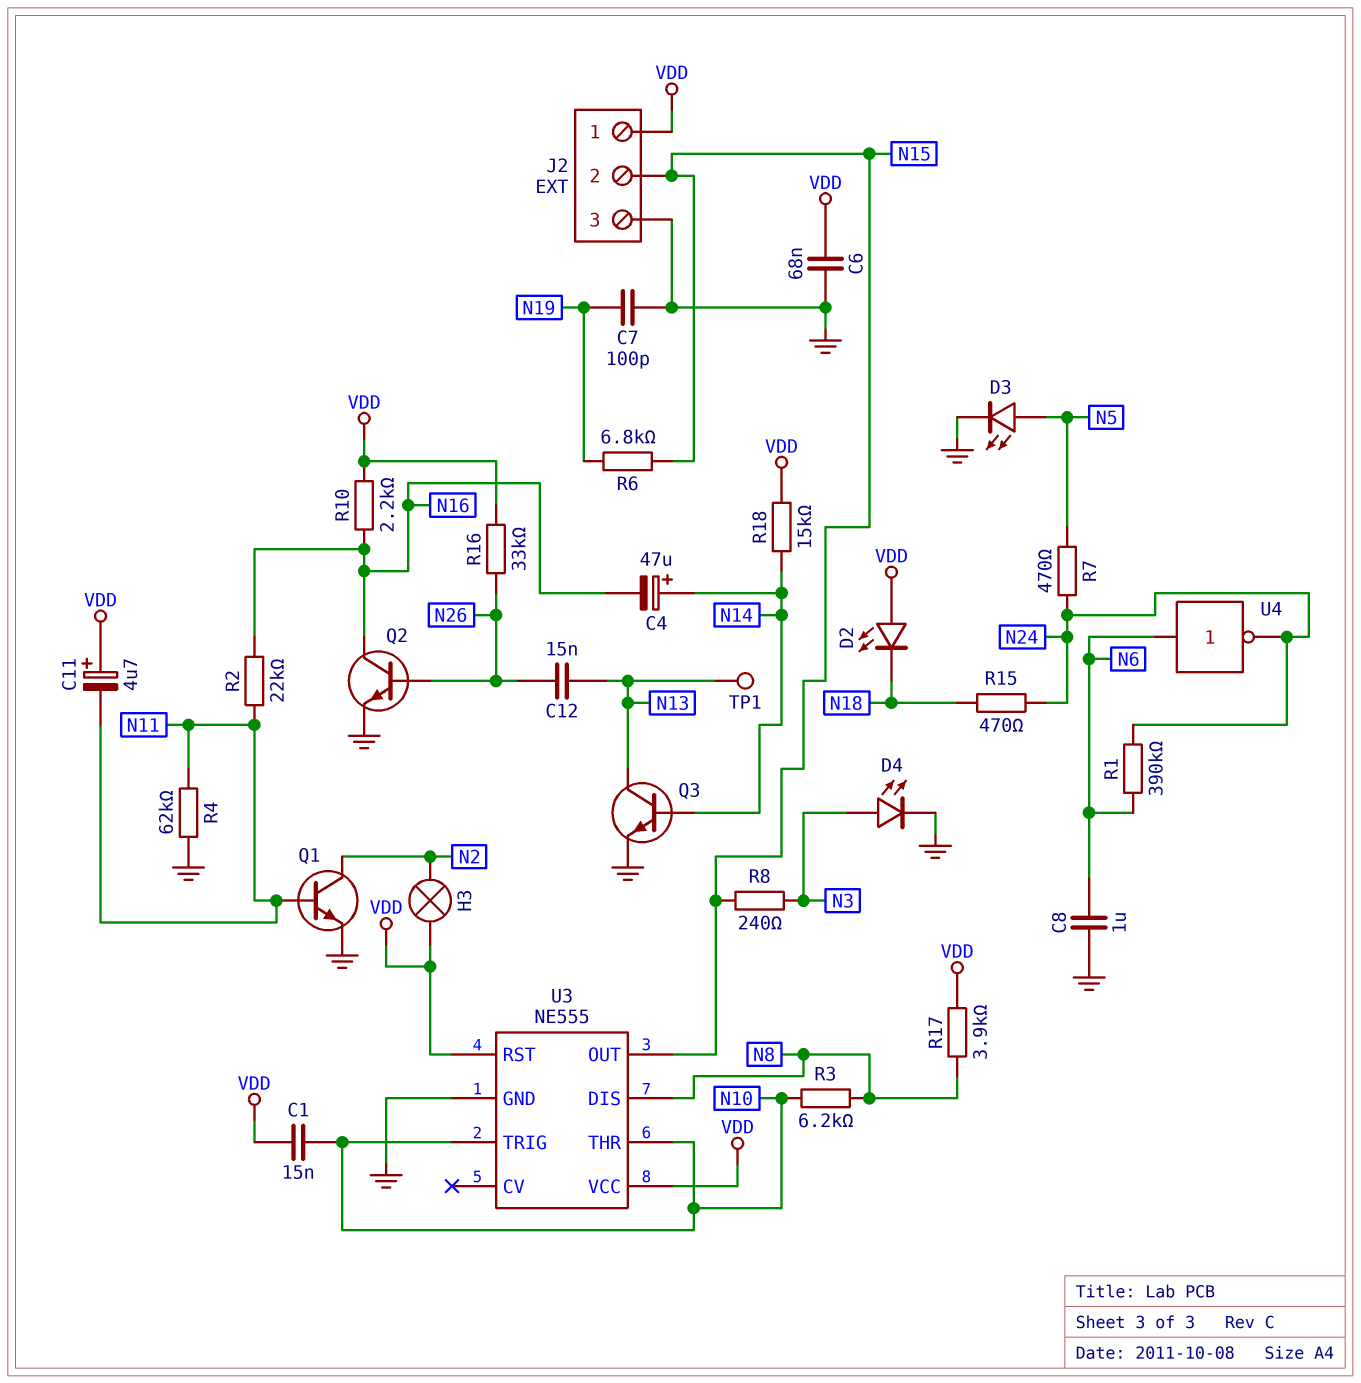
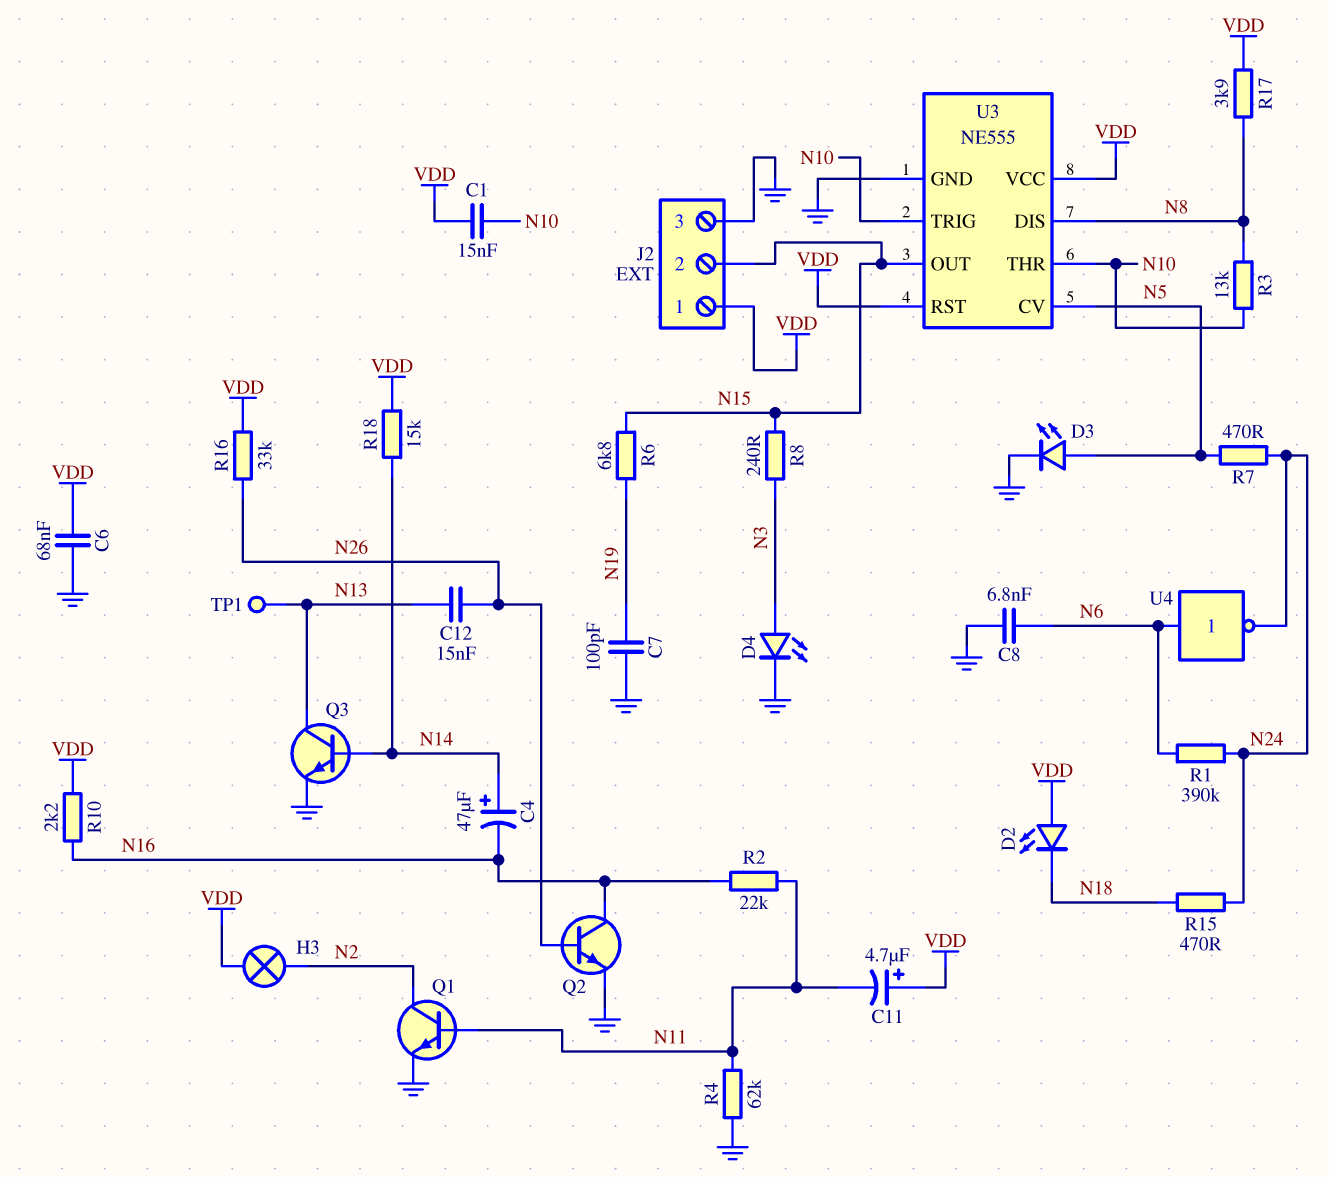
C8: 1uF (GND, N6) -> 6.8nF (GND, N6)
R3: 6.2k (N8, N10) -> 13k (N8, N10)
U3 pin CV: none -> N5

